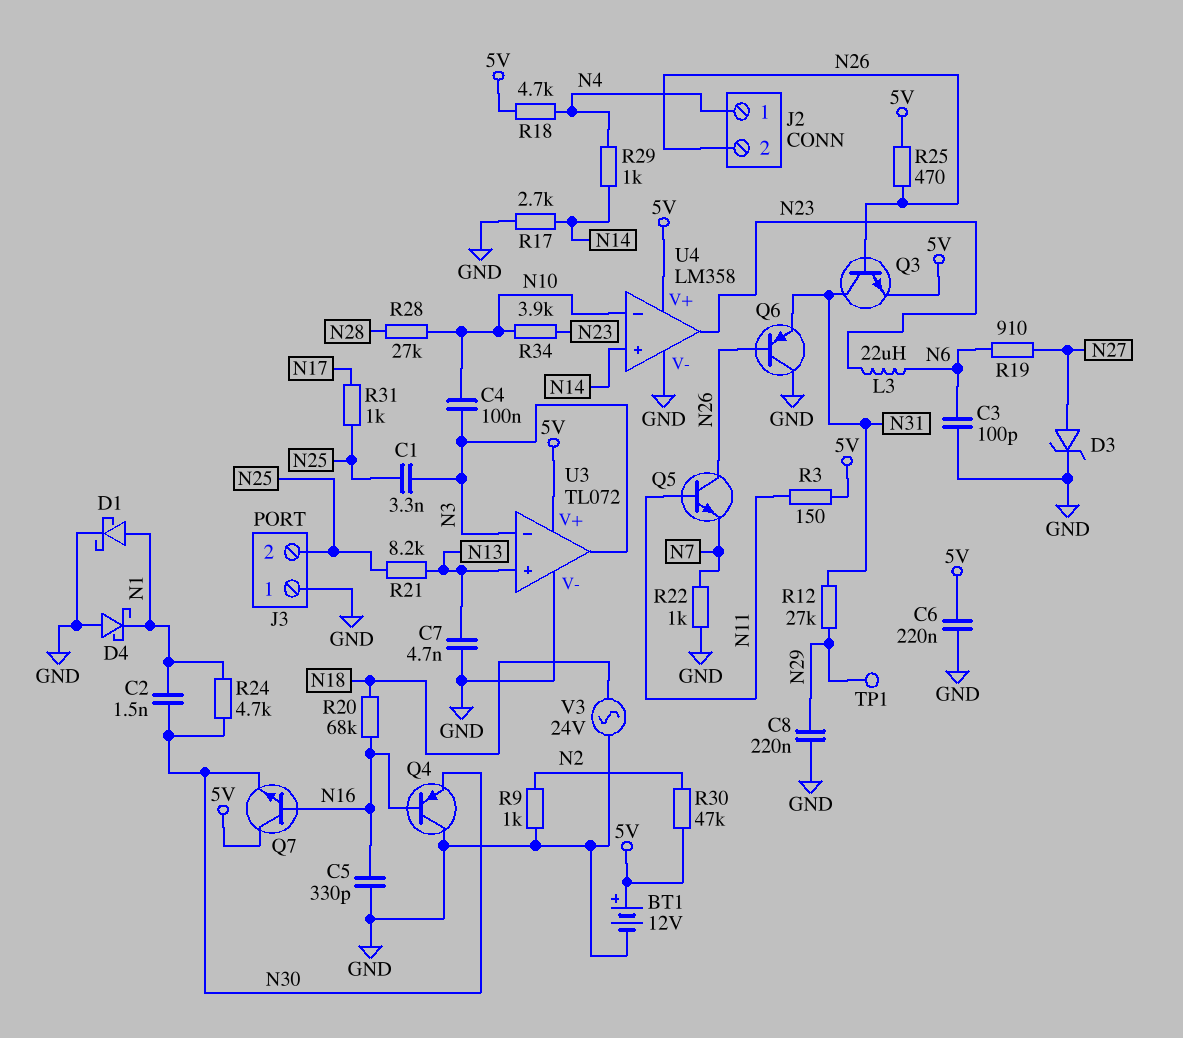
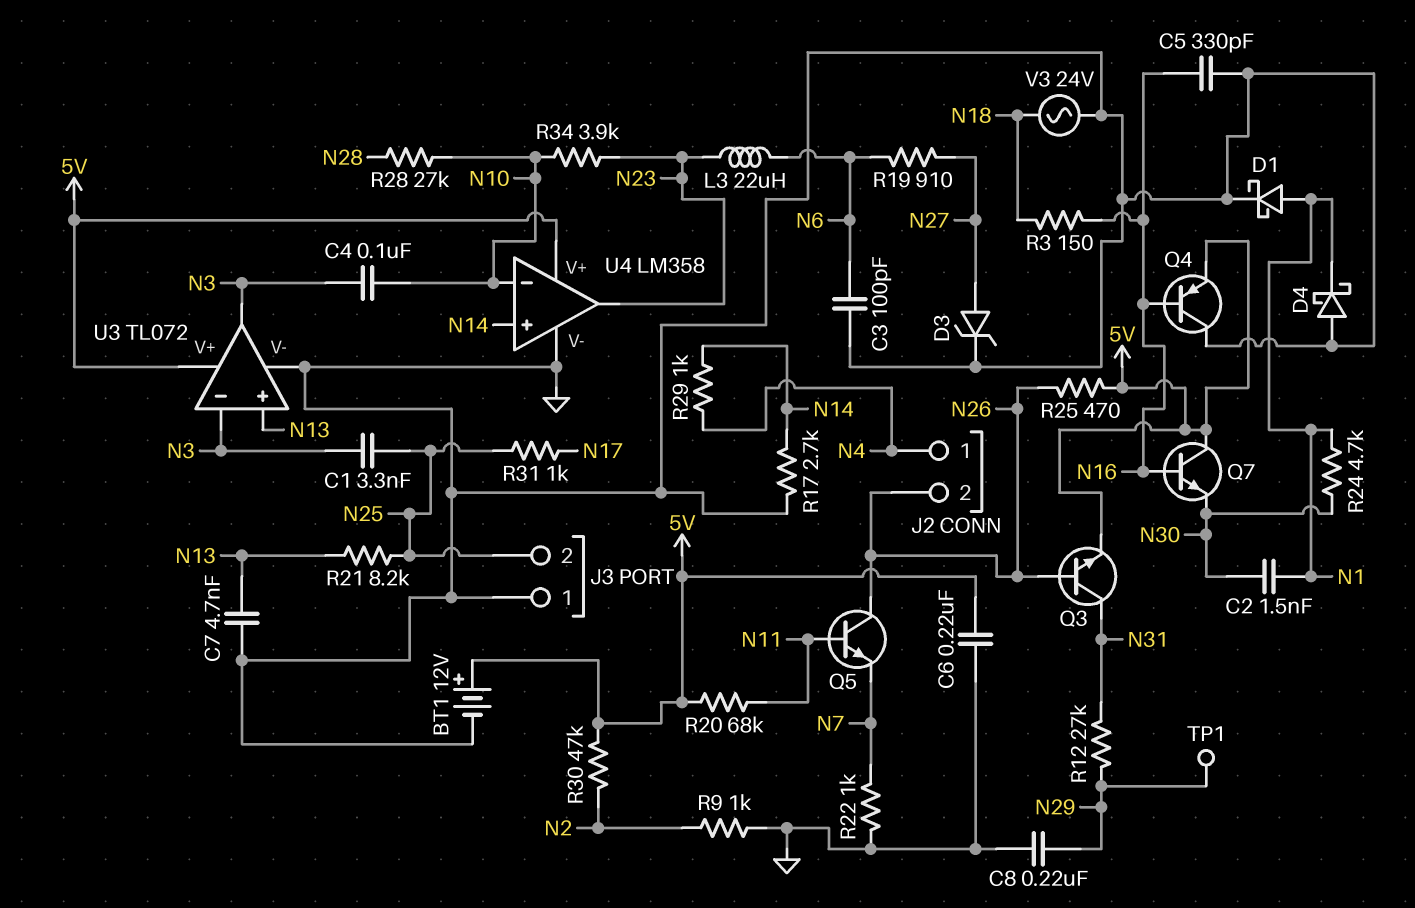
Q4: PNP (B N16, C GND, E N30) -> PNP (B N16, C GND, E 5V)
Q6: PNP (B N26, C GND, E N31) -> none
R3: 150 (5V, N11) -> 150 (N16, N18)
R18: 4.7k (5V, N4) -> none
R20: 68k (N16, N18) -> 68k (5V, N11)

